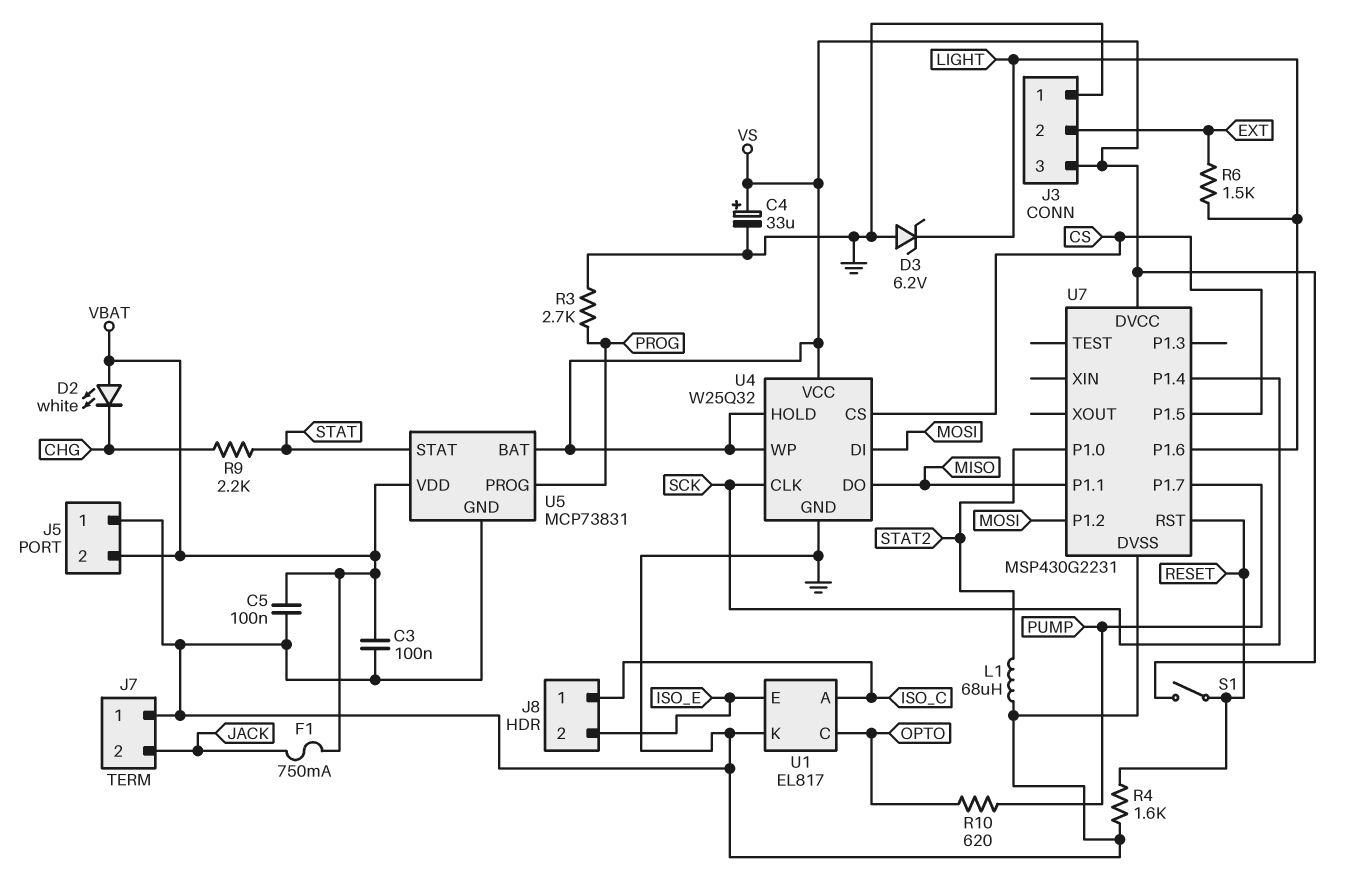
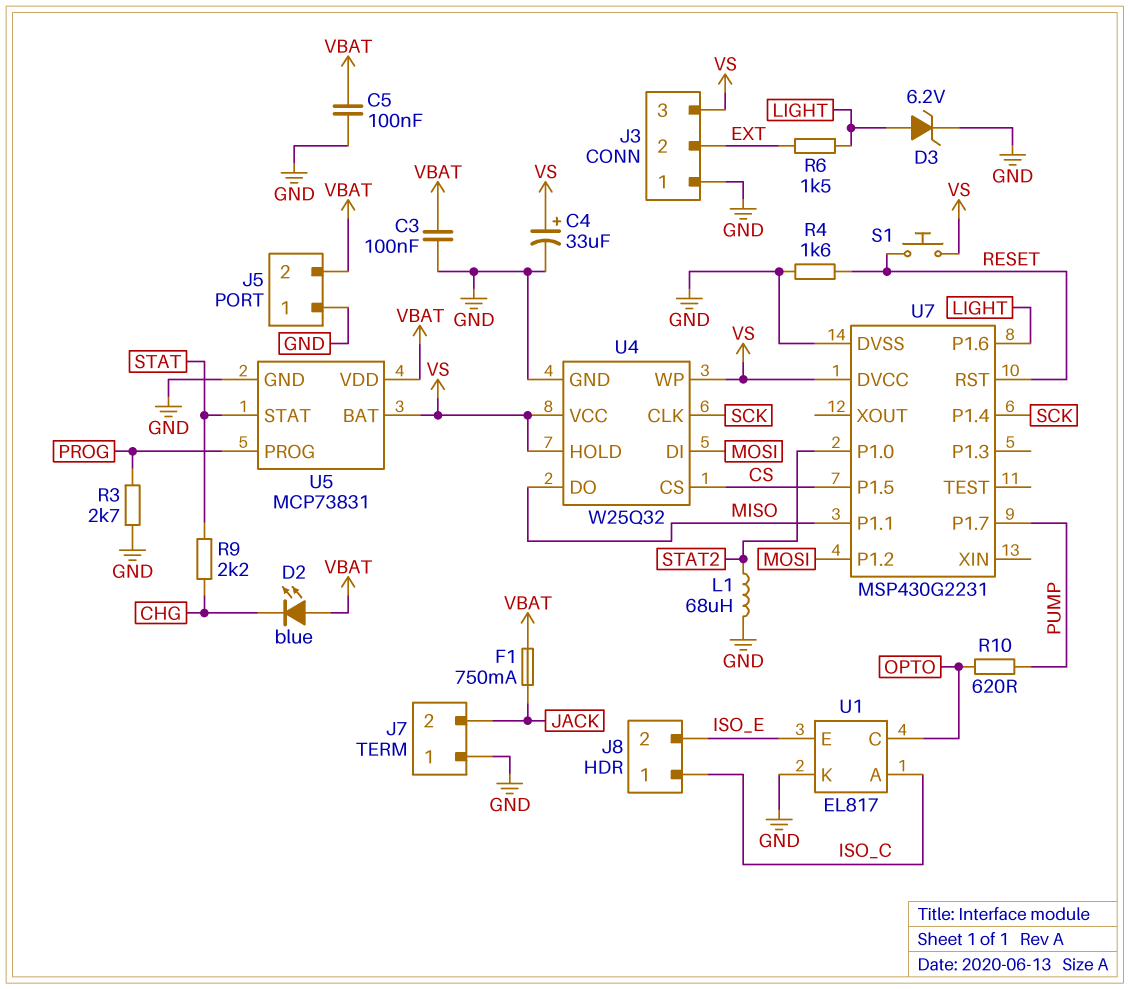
D2: LED white (A VBAT, K CHG) -> LED blue (A VBAT, K CHG)
D3: zener 6.2V (A GND, K LIGHT) -> zener 6.2V (A LIGHT, K GND)
S1: switch (RESET, VS) -> button (RESET, VS)

